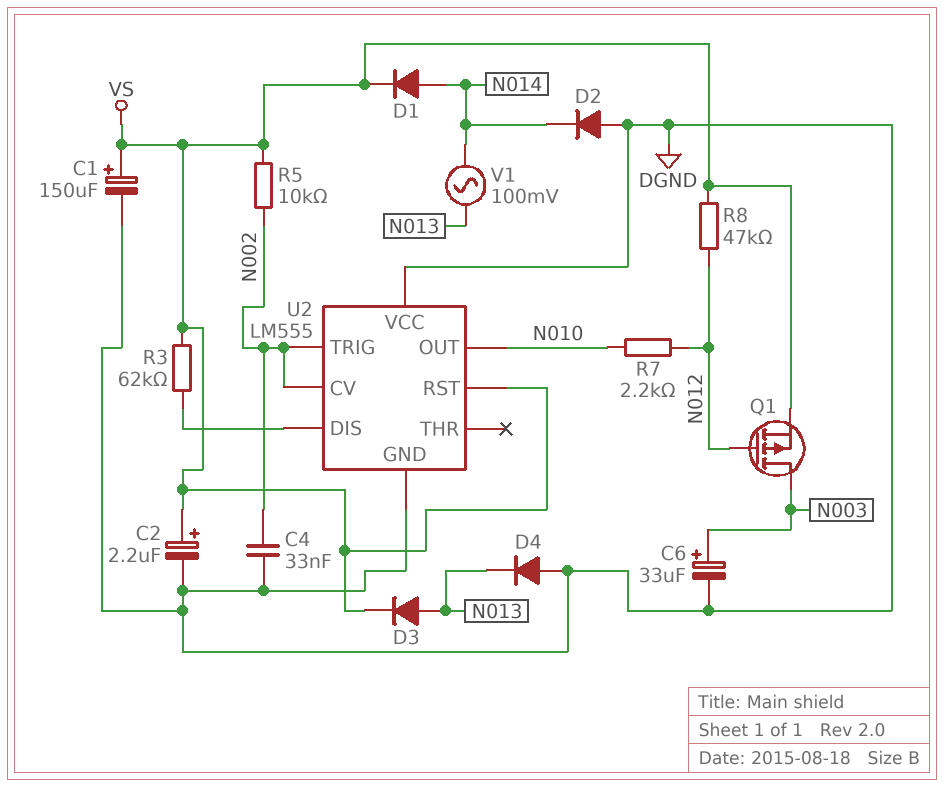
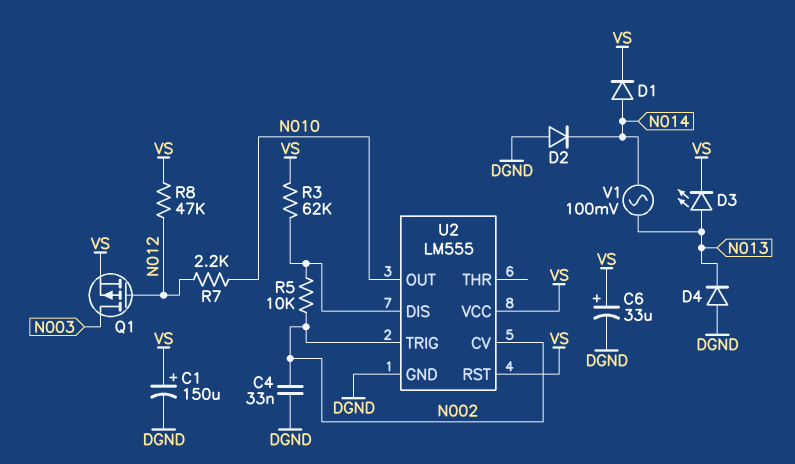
C2: 2.2uF (plus VS, minus DGND) -> none
C6: 33uF (plus N003, minus DGND) -> 33uF (plus VS, minus DGND)
D3: diode (A N013, K VS) -> LED (A N013, K VS)
R5: 10k (N002, VS) -> 10k (N002, U2/DIS)
U2 pin VCC: DGND -> VS

